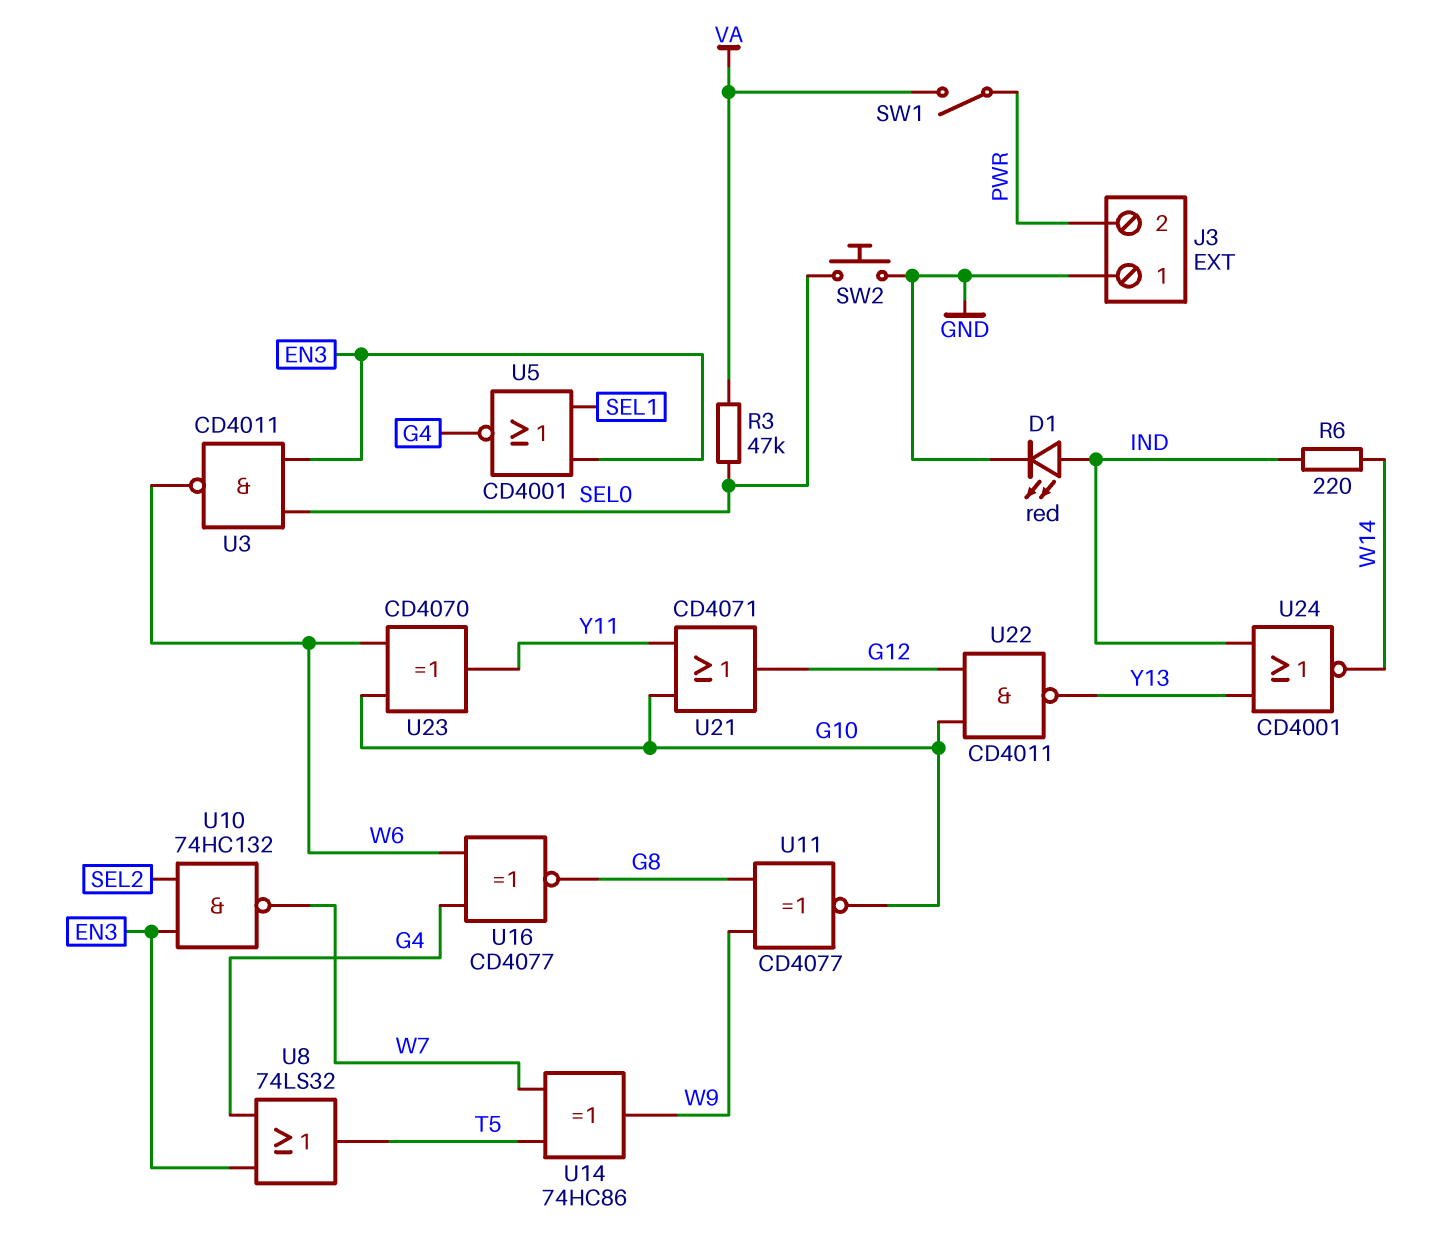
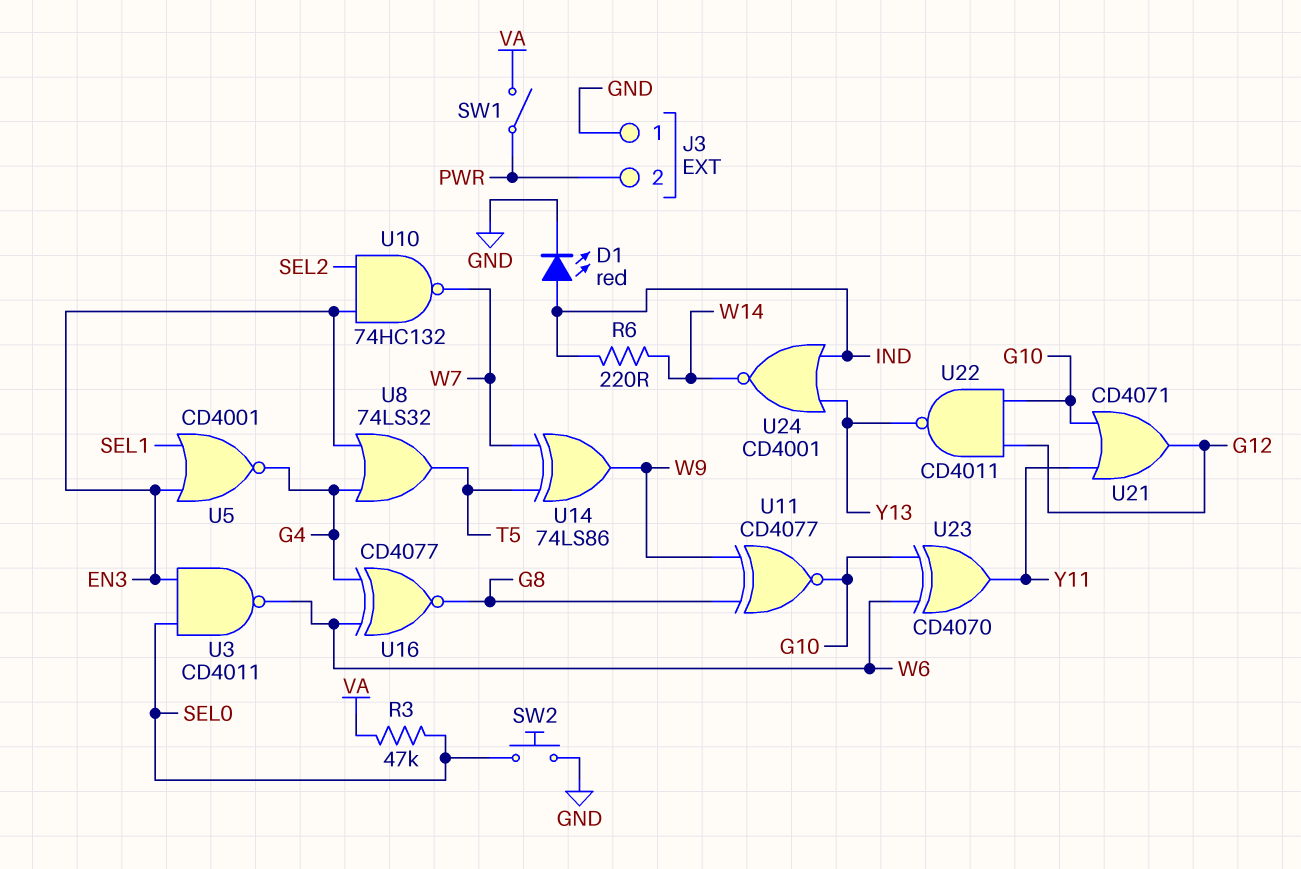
U14: XOR 74HC86 (in T5, in W7, out W9) -> XOR 74LS86 (in T5, in W7, out W9)

